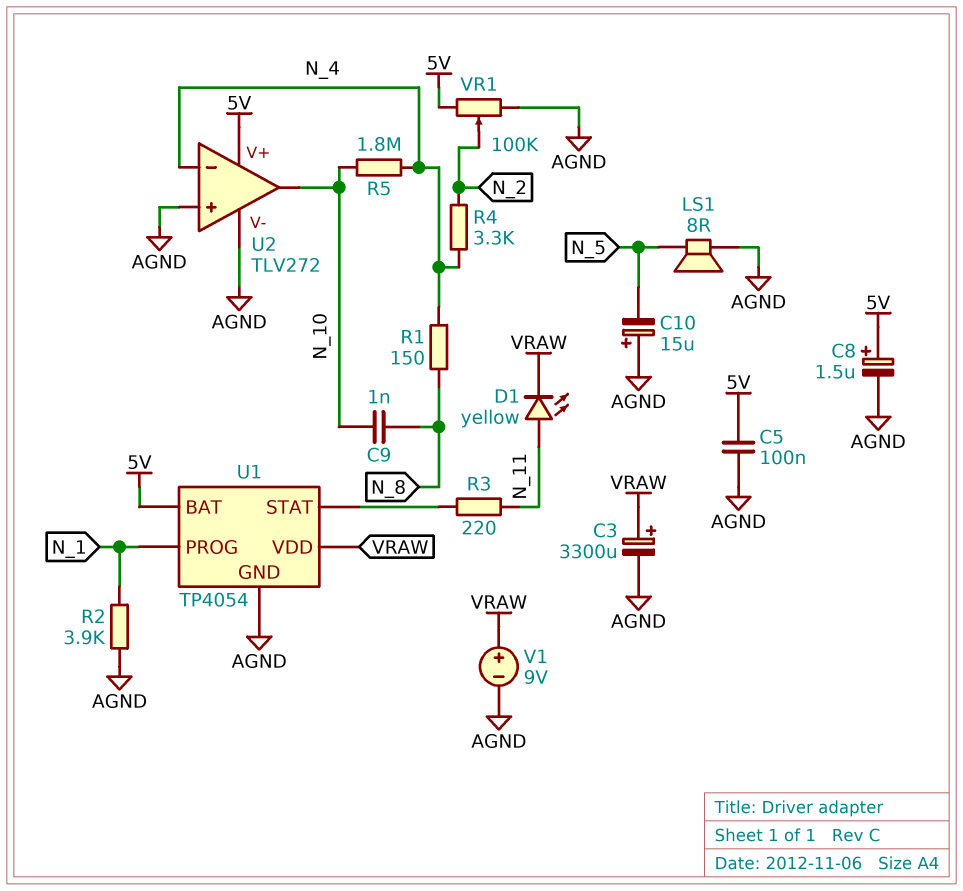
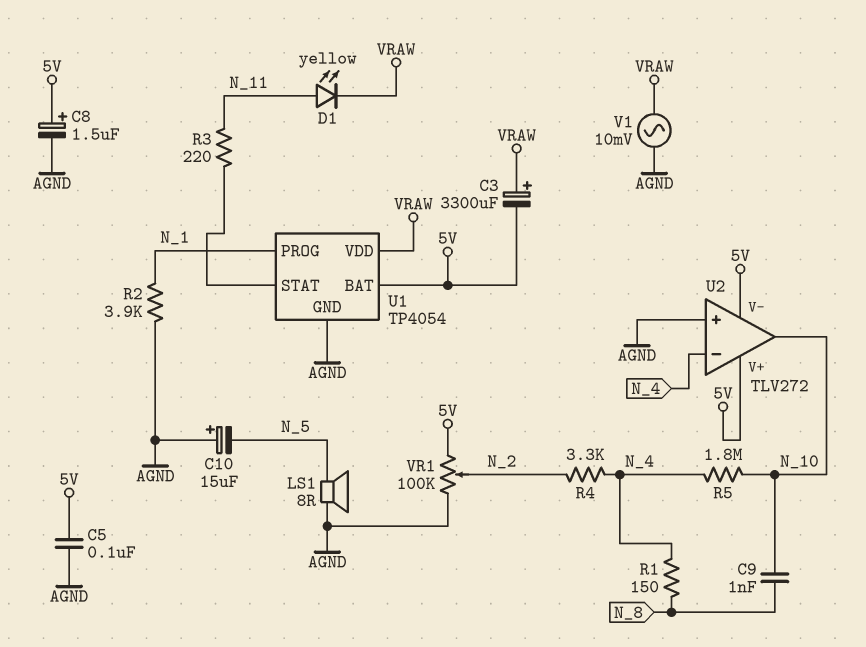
C3: 3300uF (plus VRAW, minus AGND) -> 3300uF (plus VRAW, minus 5V)
U2 pin V-: AGND -> 5V
V1: 9V (plus VRAW, minus AGND) -> AC 10mV (AGND, VRAW)

